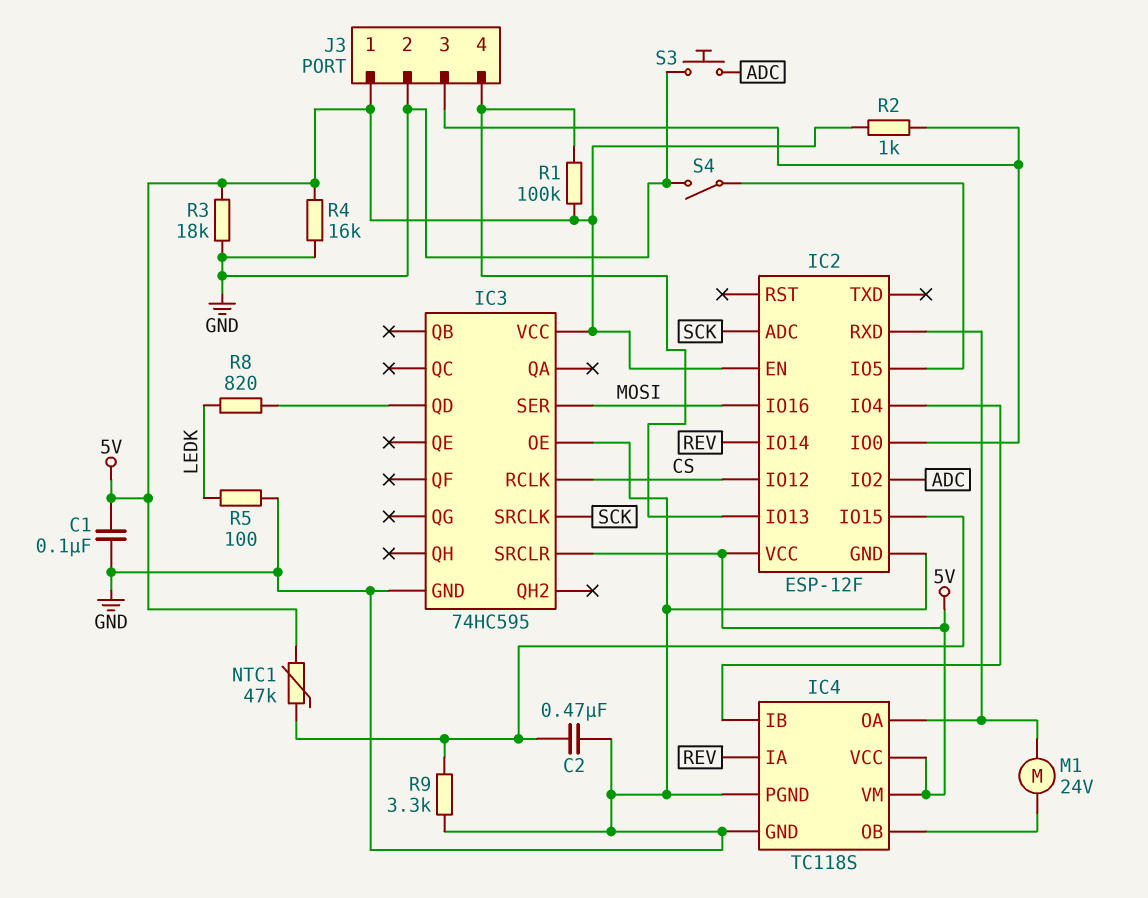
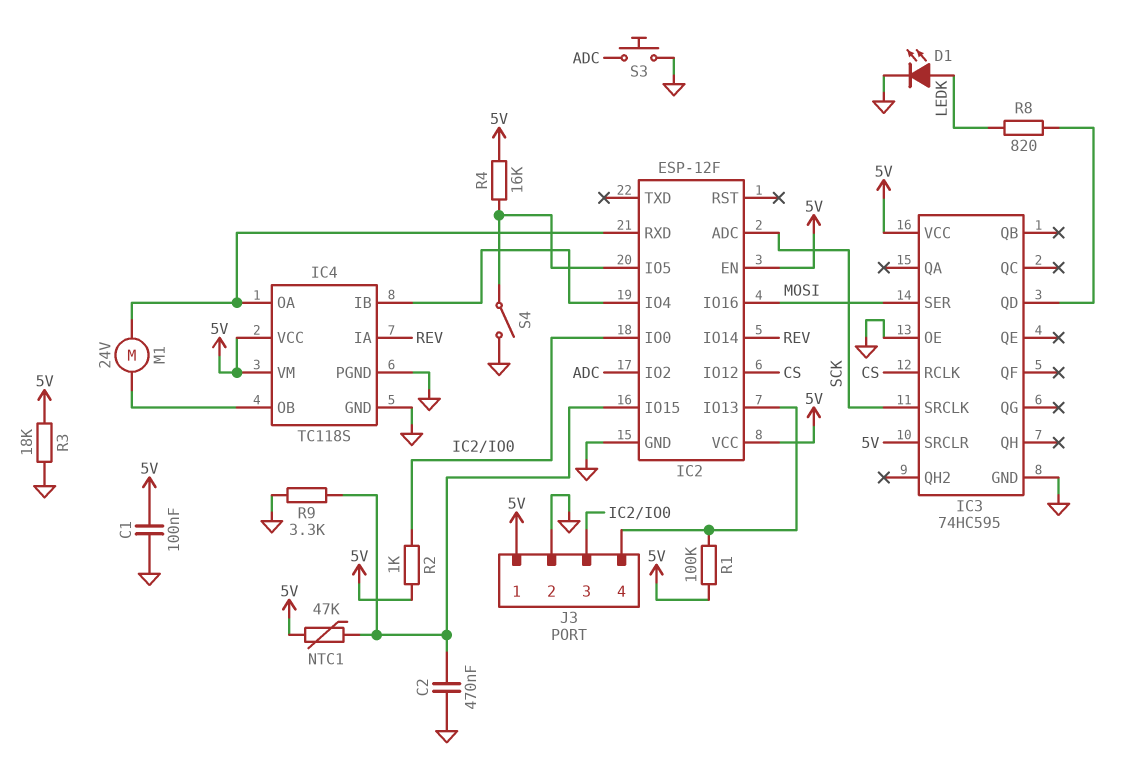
D1: none -> LED (A LEDK, K GND)
R4: 16k (5V, GND) -> 16k (5V, IC2/IO5)
R5: 100 (GND, LEDK) -> none

